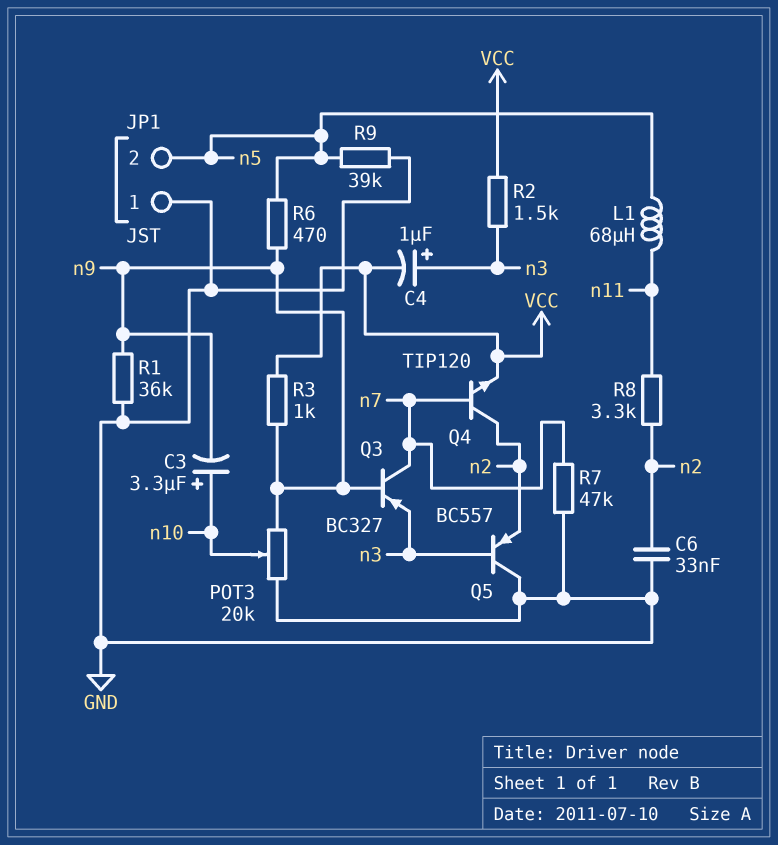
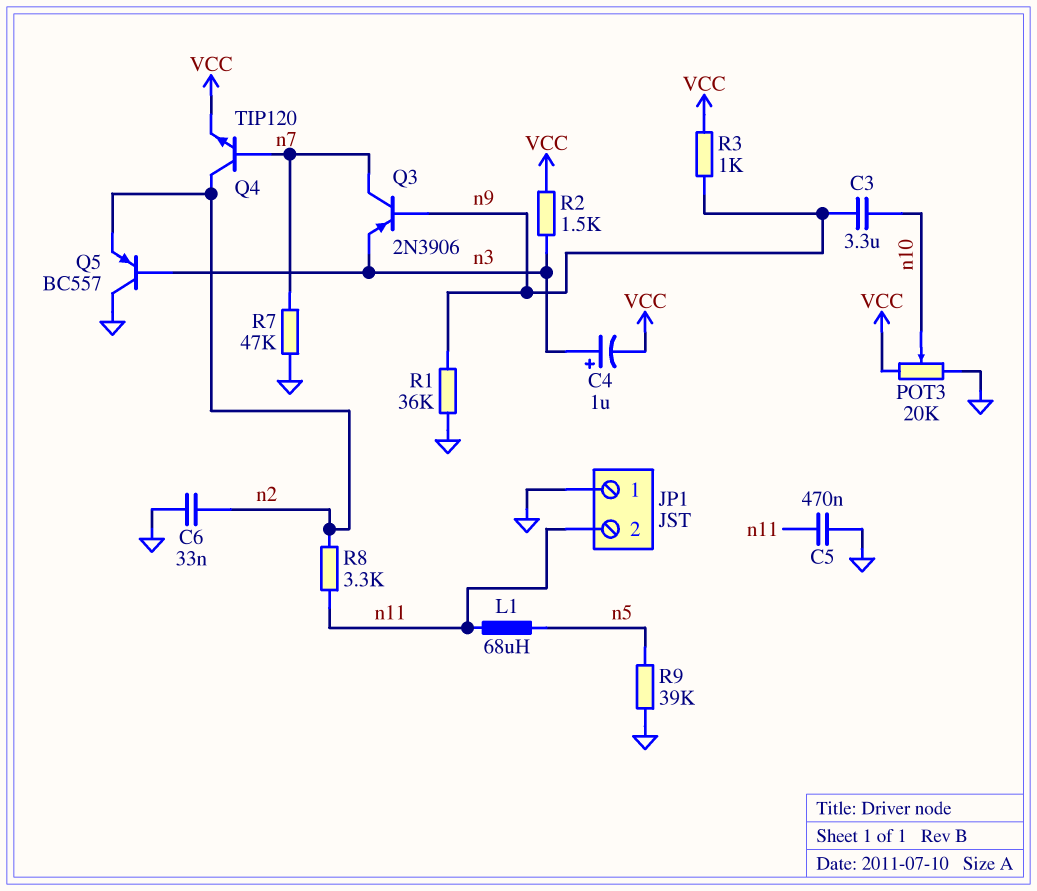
C3: 3.3uF (plus n10, minus n9) -> 3.3uF (n9, n10)
C5: none -> 470nF (GND, n11)
JP1 pin 2: n5 -> n11
POT3: 20k (GND, n9, wiper n10) -> 20k (GND, VCC, wiper n10)
Q3: PNP BC327 (B n9, C n7, E n3) -> PNP 2N3906 (B n9, C n7, E n3)
R6: 470 (n5, n9) -> none

